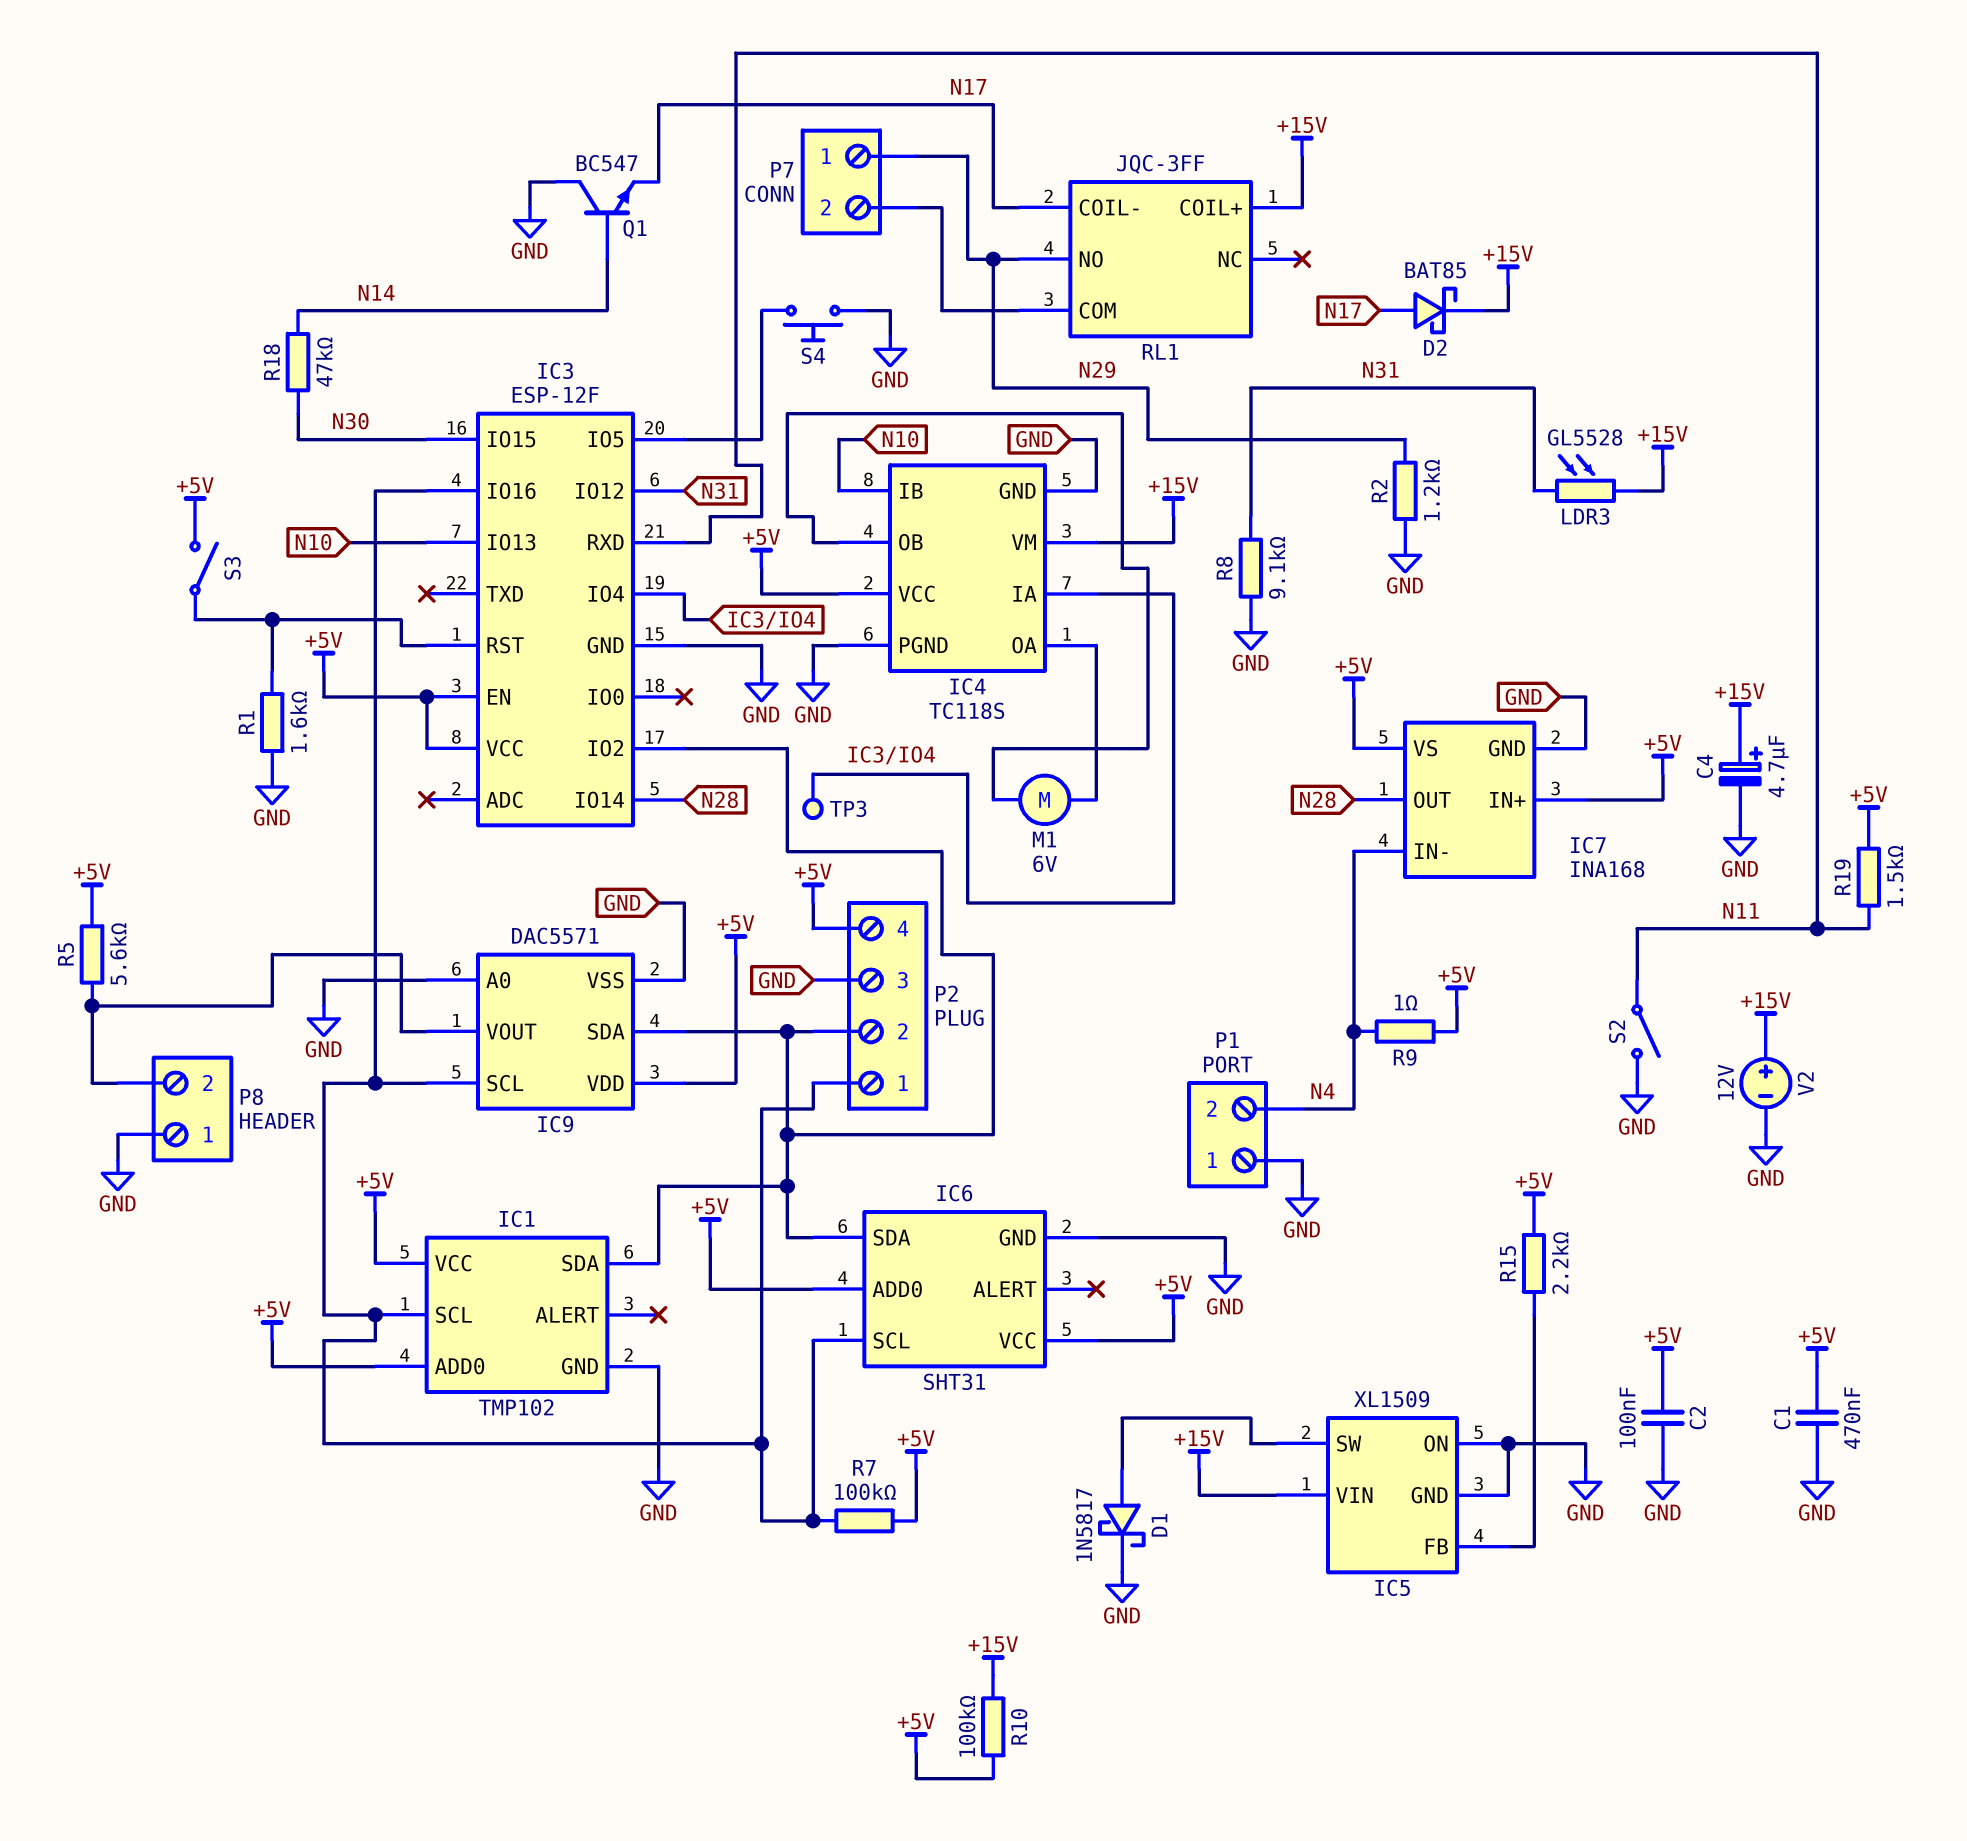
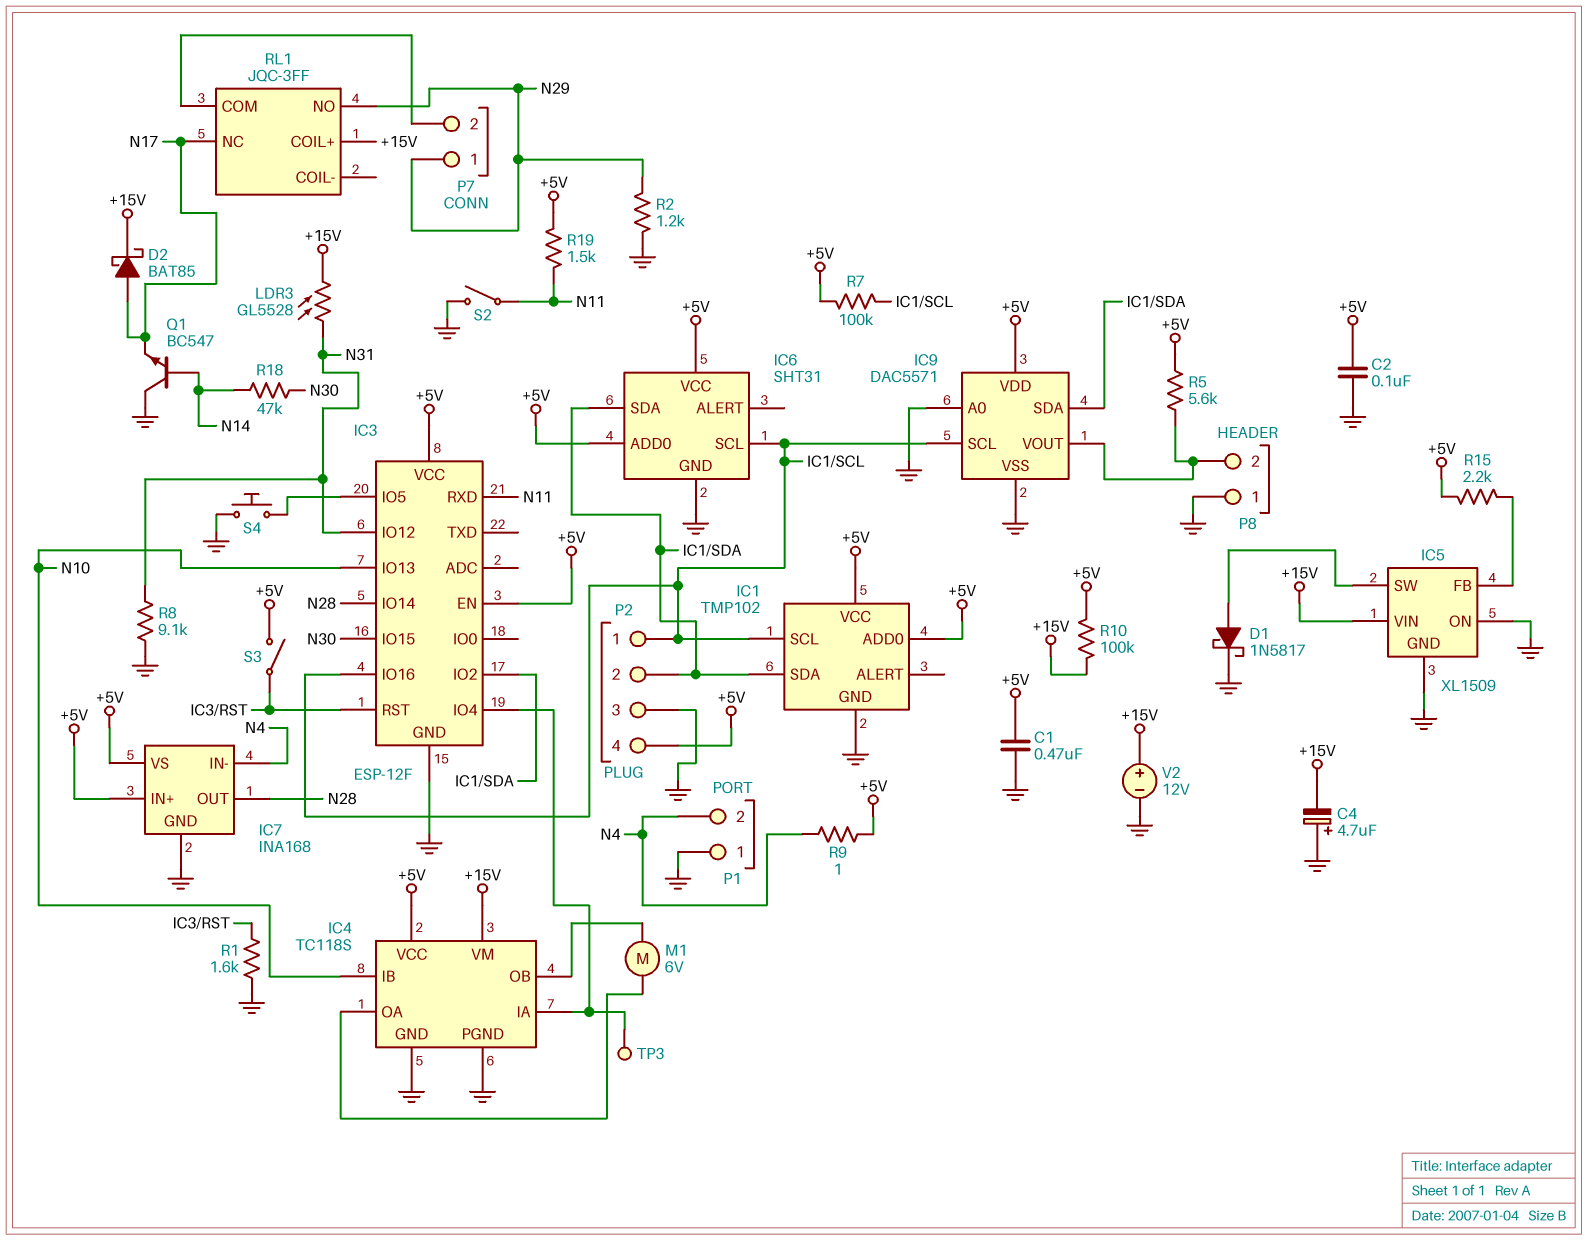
C4: 4.7uF (plus +15V, minus GND) -> 4.7uF (plus GND, minus +15V)
RL1 pin COIL-: N17 -> none
RL1 pin NC: none -> N17

